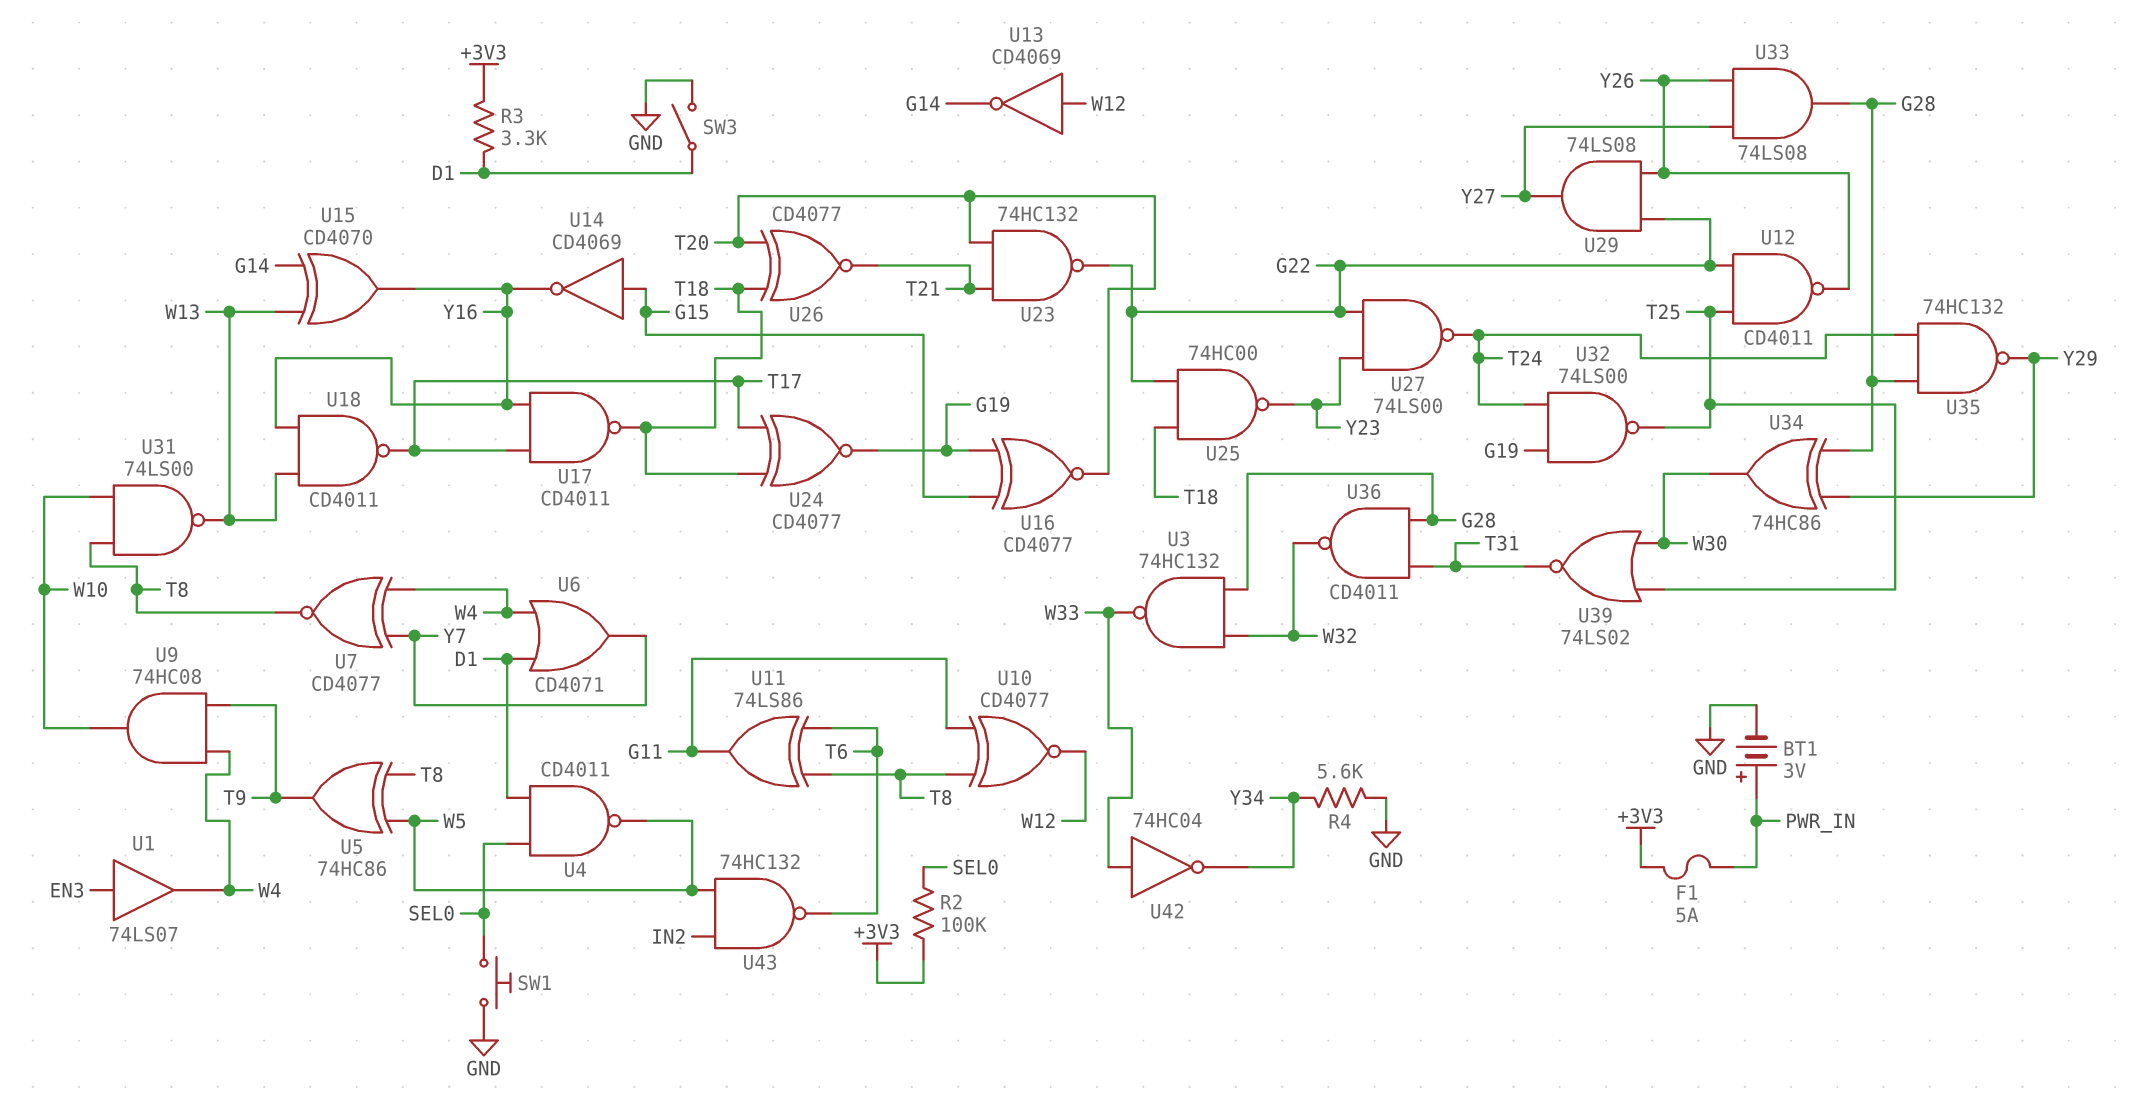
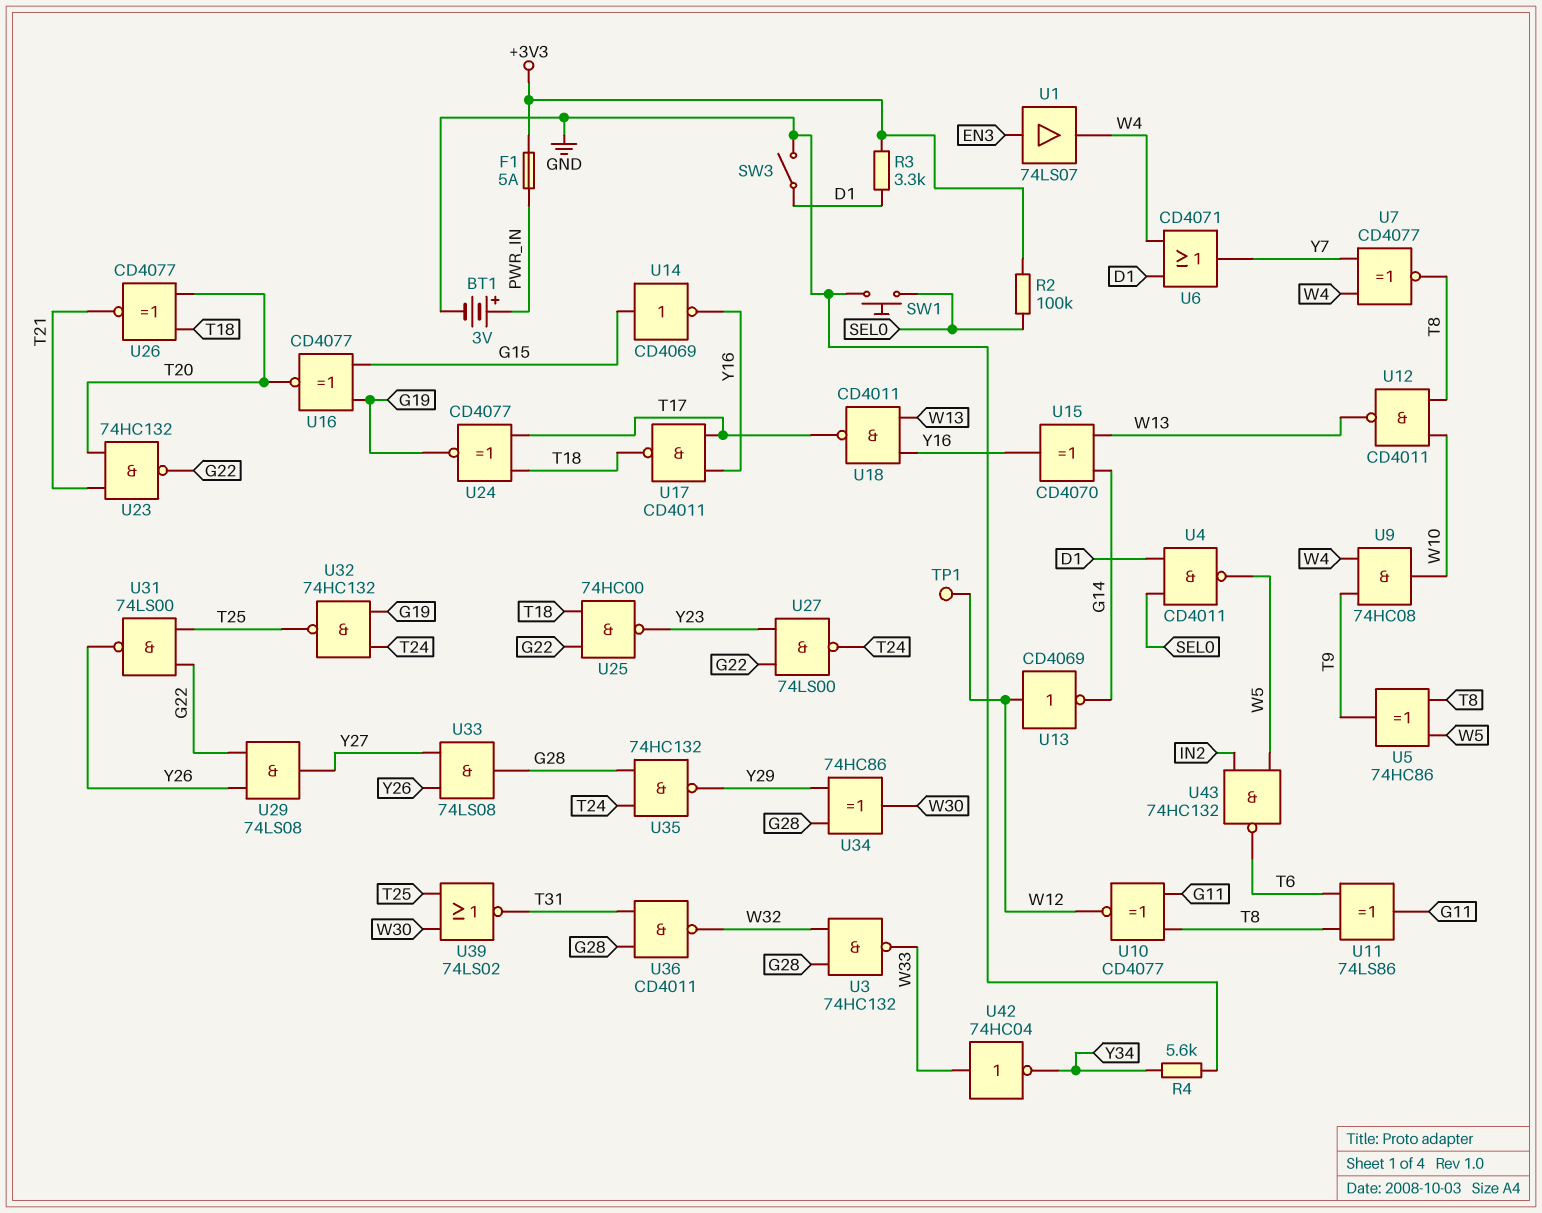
TP1: none -> test point (W12)
U12: NAND CD4011 (in G22, in T25, out Y26) -> NAND CD4011 (in T8, in W10, out W13)
U31: NAND 74LS00 (in T8, in W10, out W13) -> NAND 74LS00 (in G22, in T25, out Y26)
U32: NAND 74LS00 (in G19, in T24, out T25) -> NAND 74HC132 (in G19, in T24, out T25)

